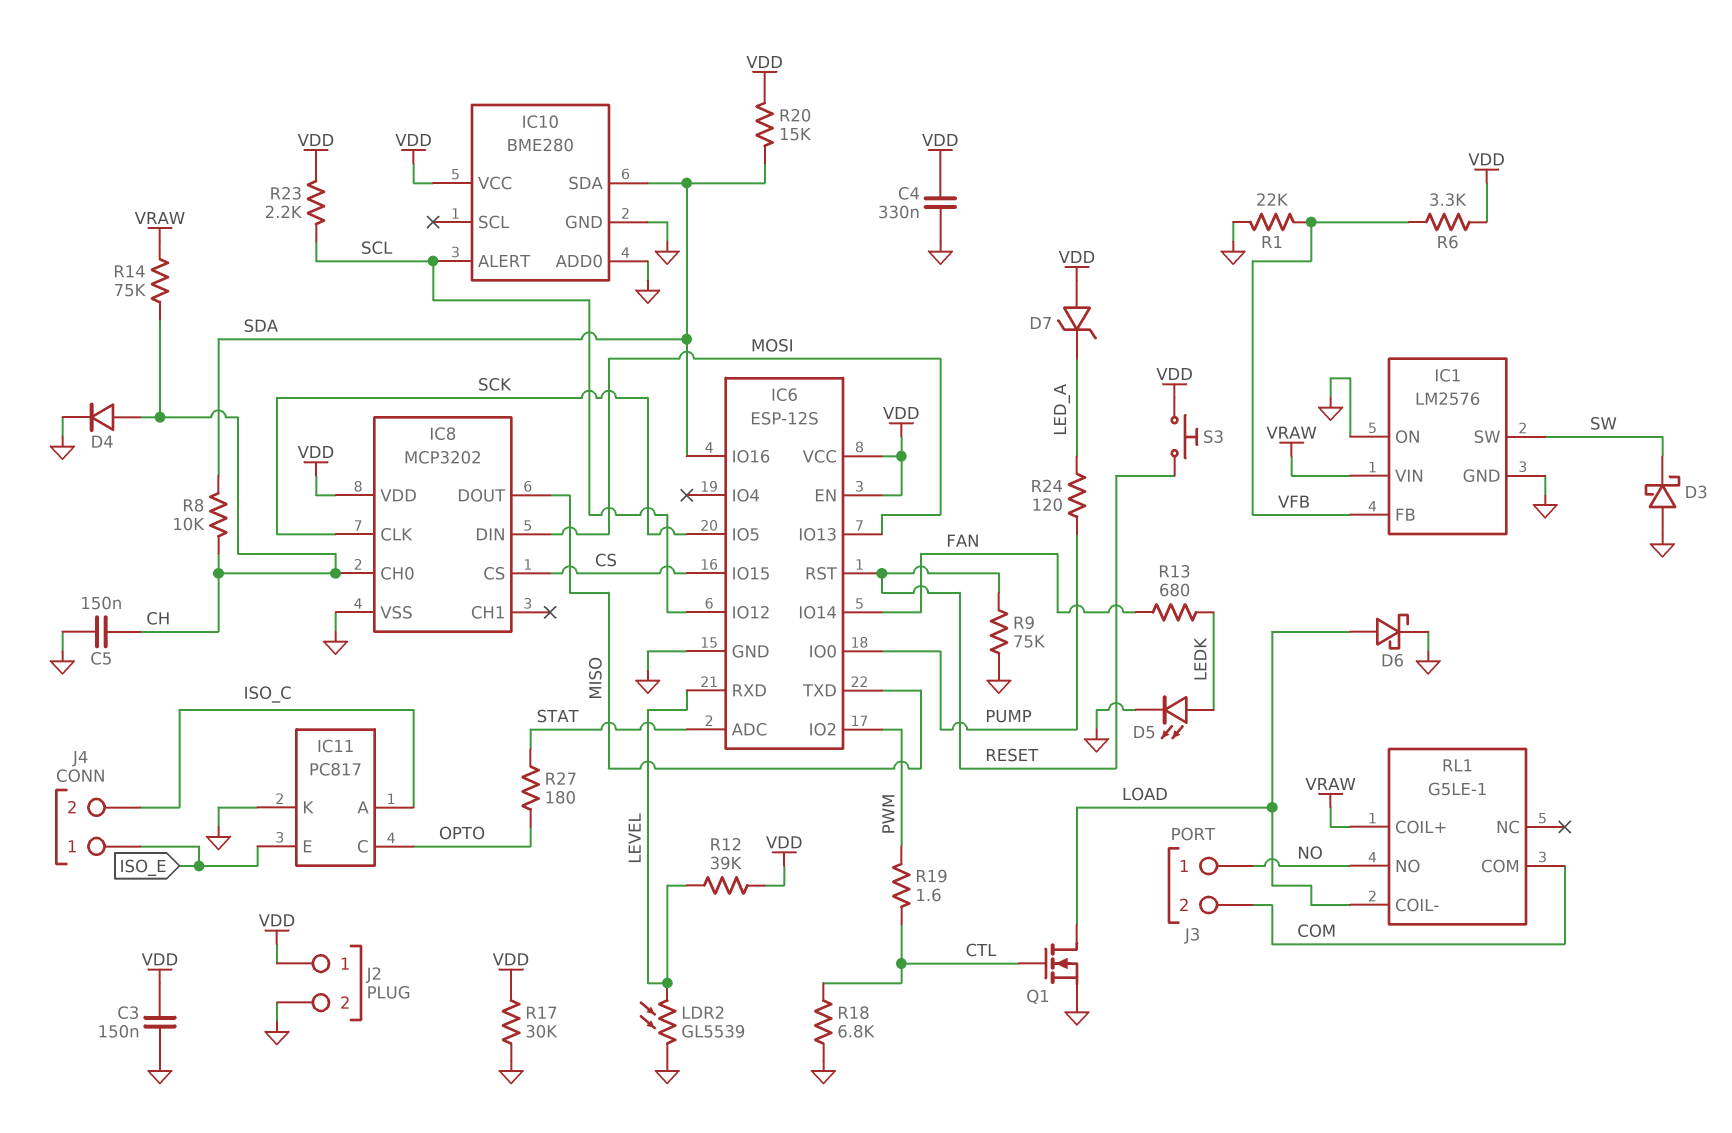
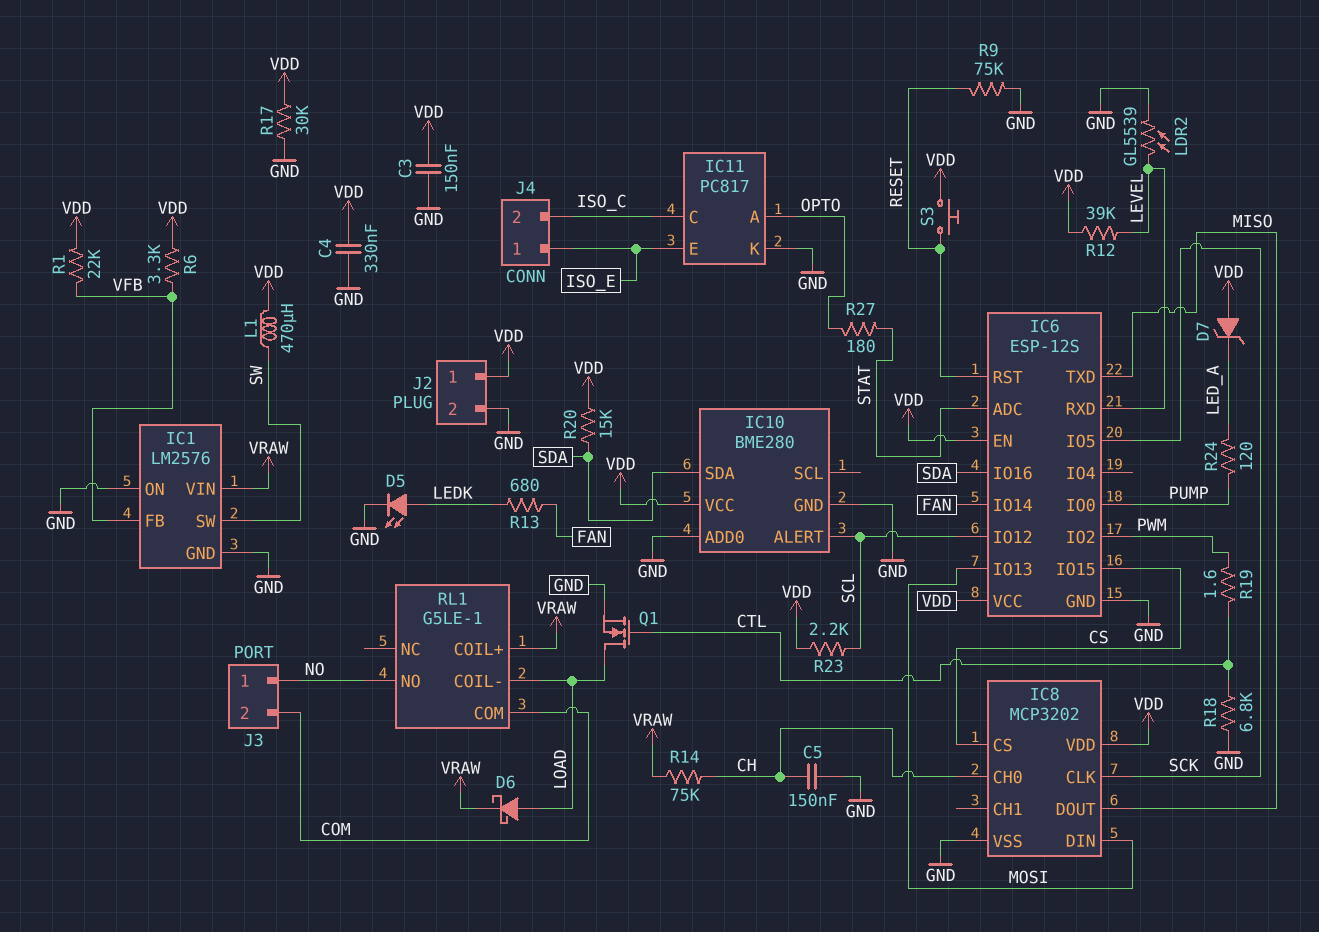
D3: schottky (A GND, K SW) -> none
D4: diode (A CH, K GND) -> none
D6: schottky (A LOAD, K GND) -> schottky (A LOAD, K VRAW)
IC11 pin A: ISO_C -> OPTO
IC11 pin C: OPTO -> ISO_C
L1: none -> 470uH (SW, VDD)
R1: 22k (GND, VFB) -> 22k (VDD, VFB)
R8: 10k (CH, SDA) -> none

